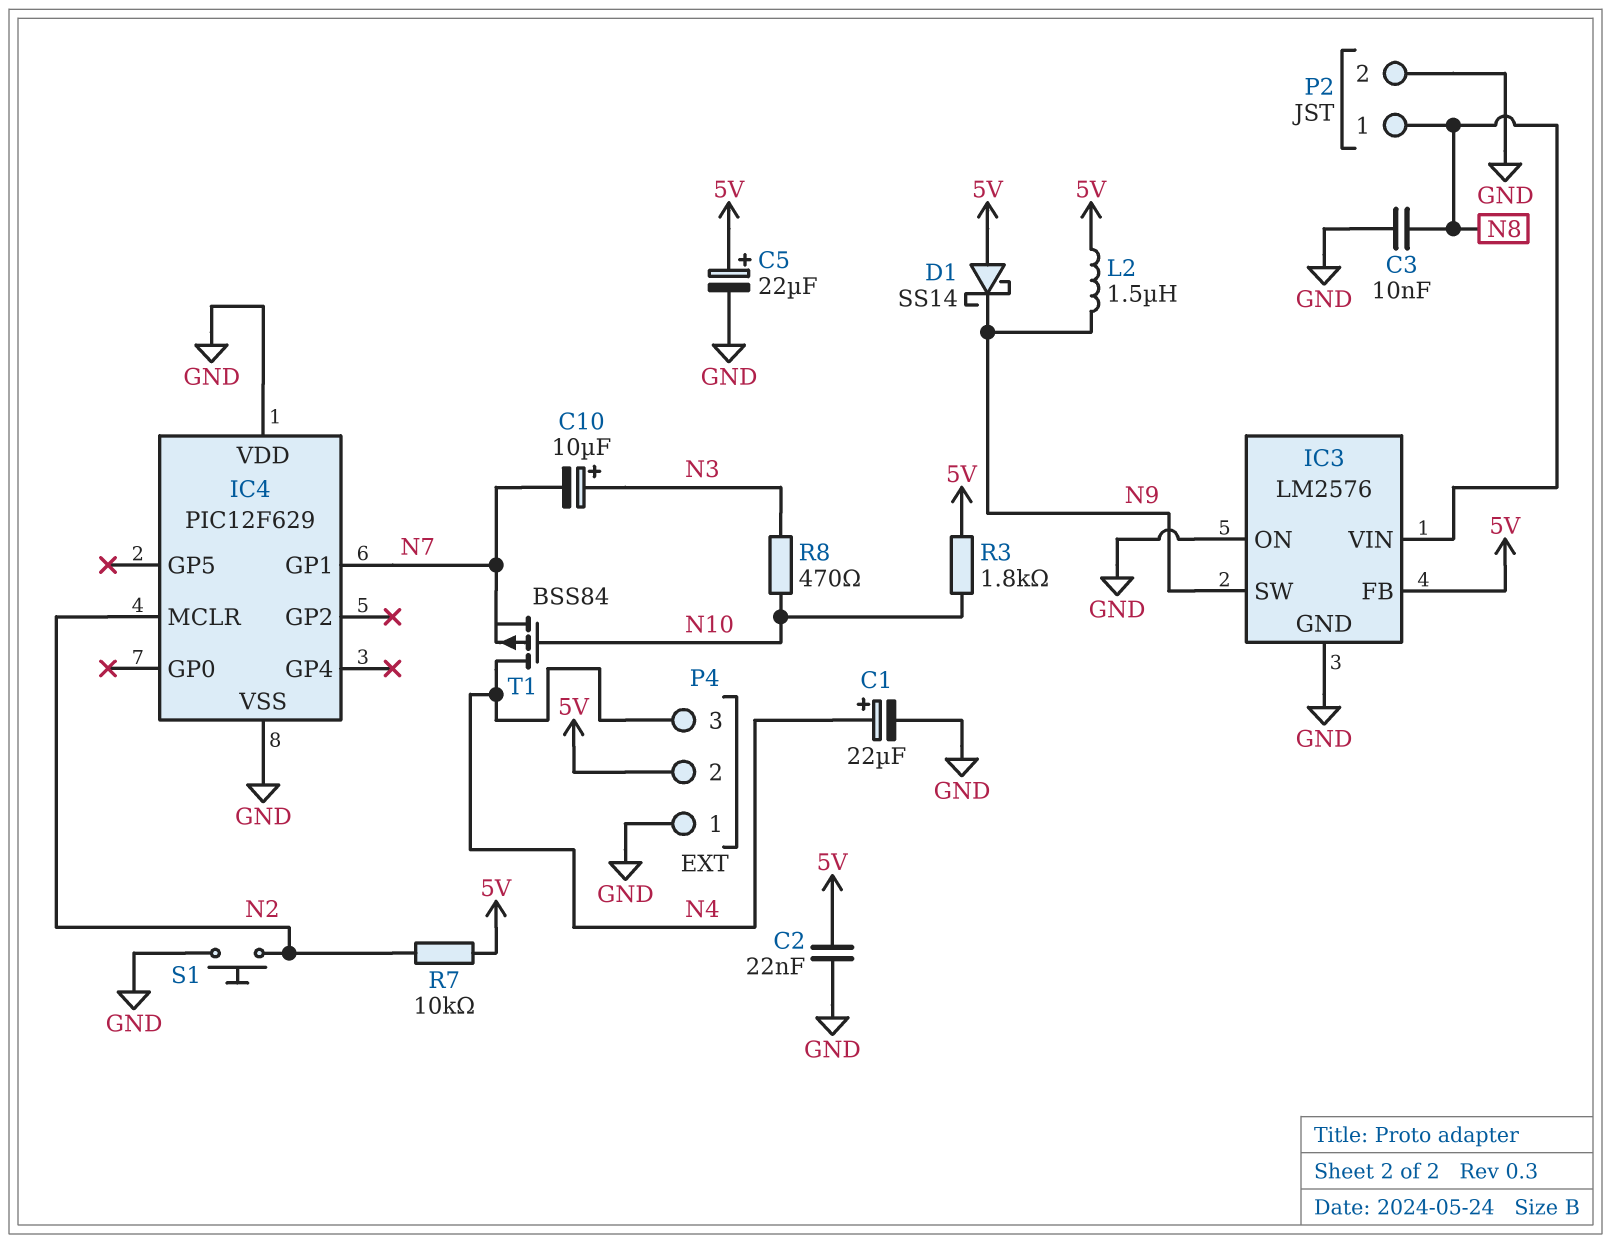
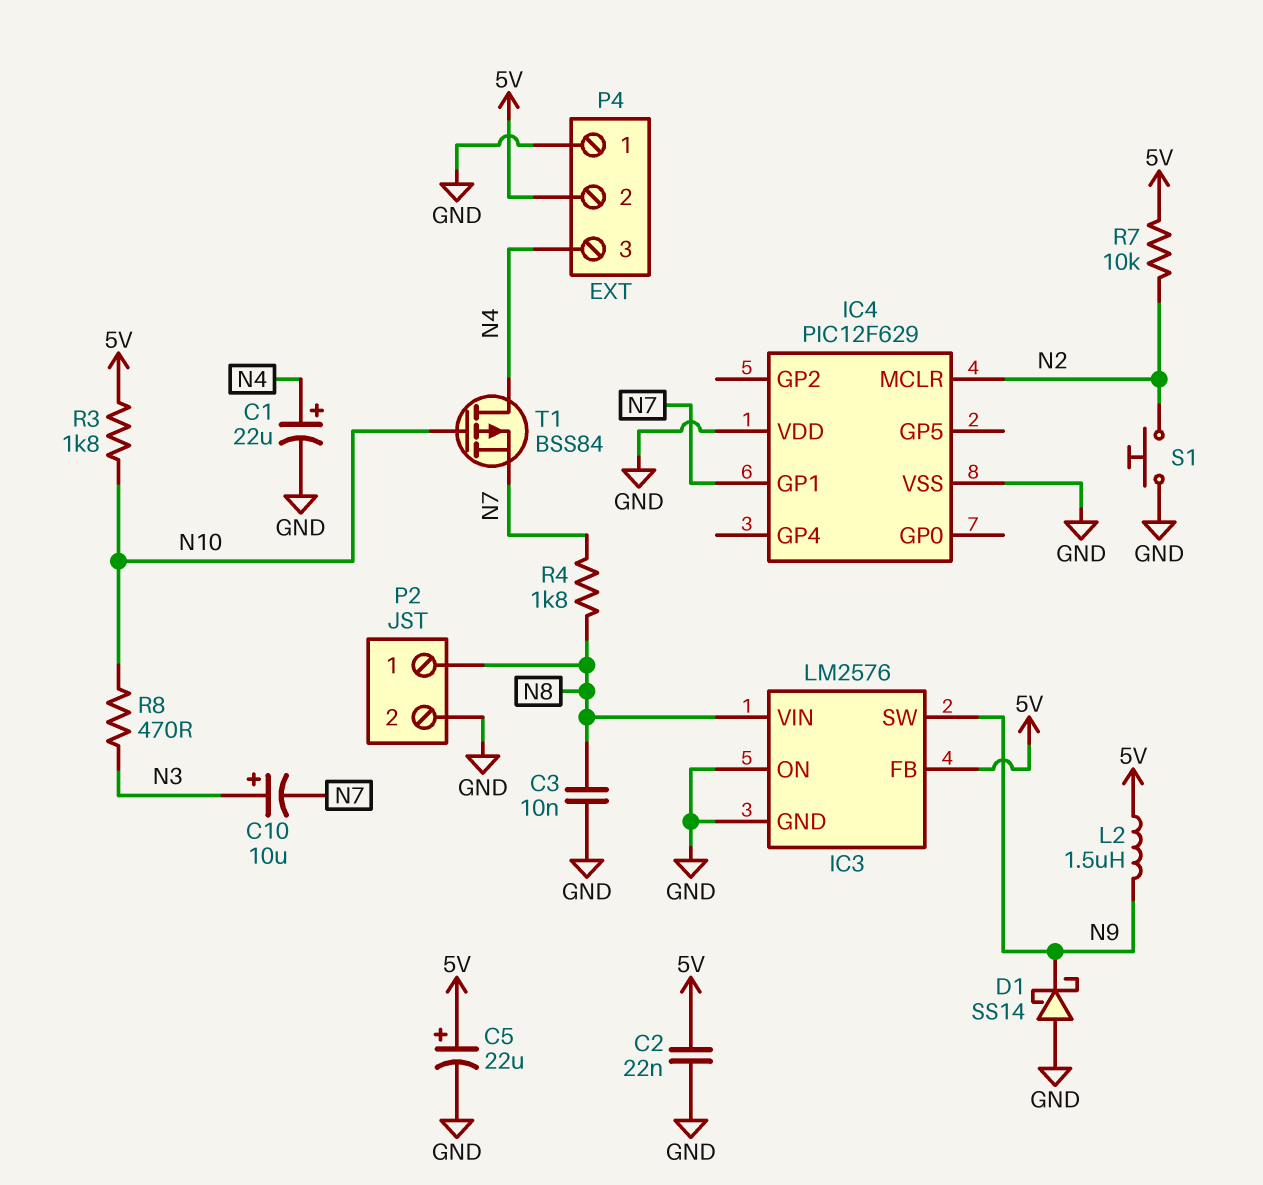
D1: schottky SS14 (A 5V, K N9) -> schottky SS14 (A GND, K N9)
R4: none -> 1.8k (N7, N8)

